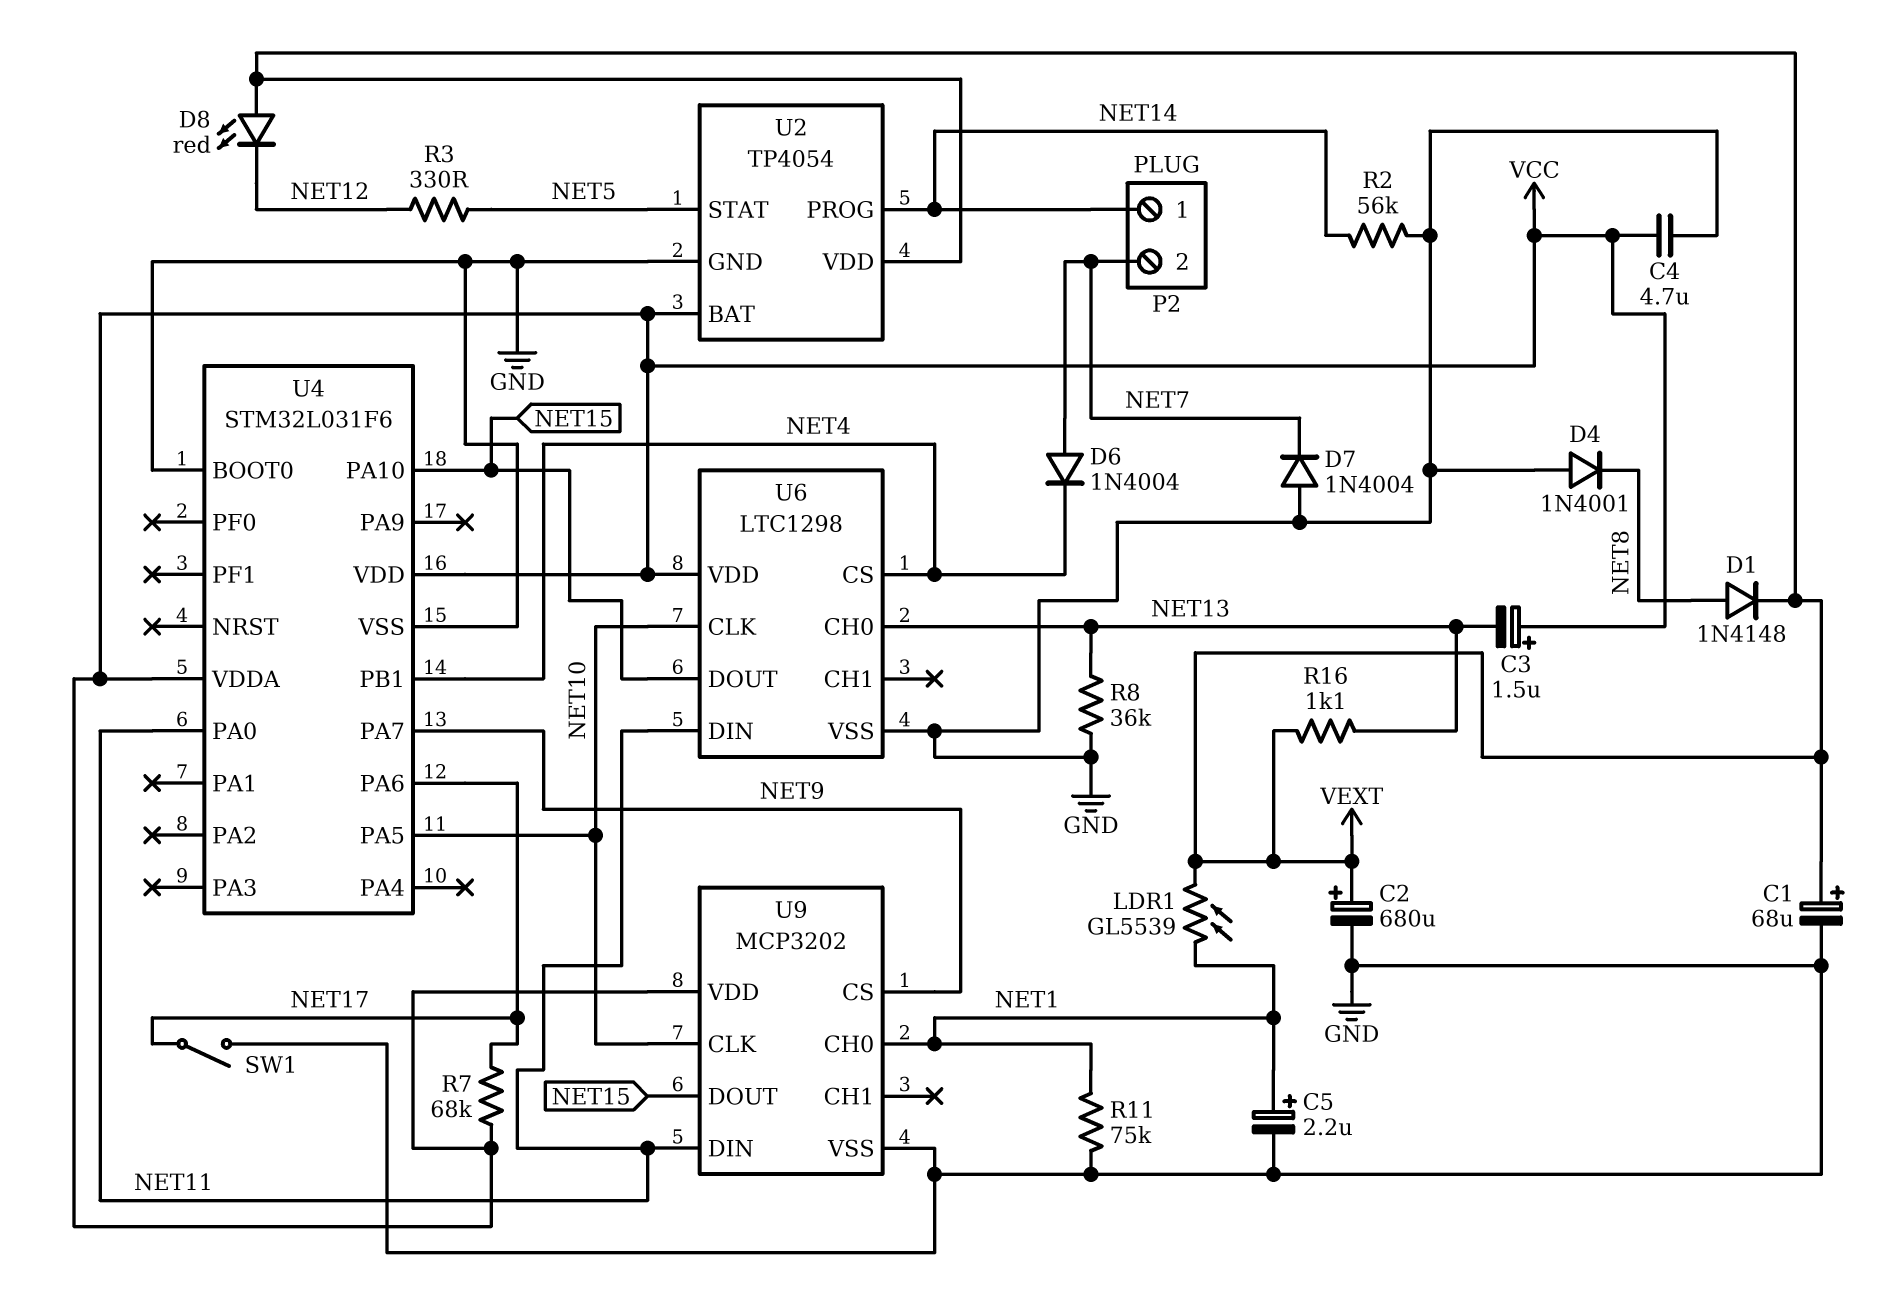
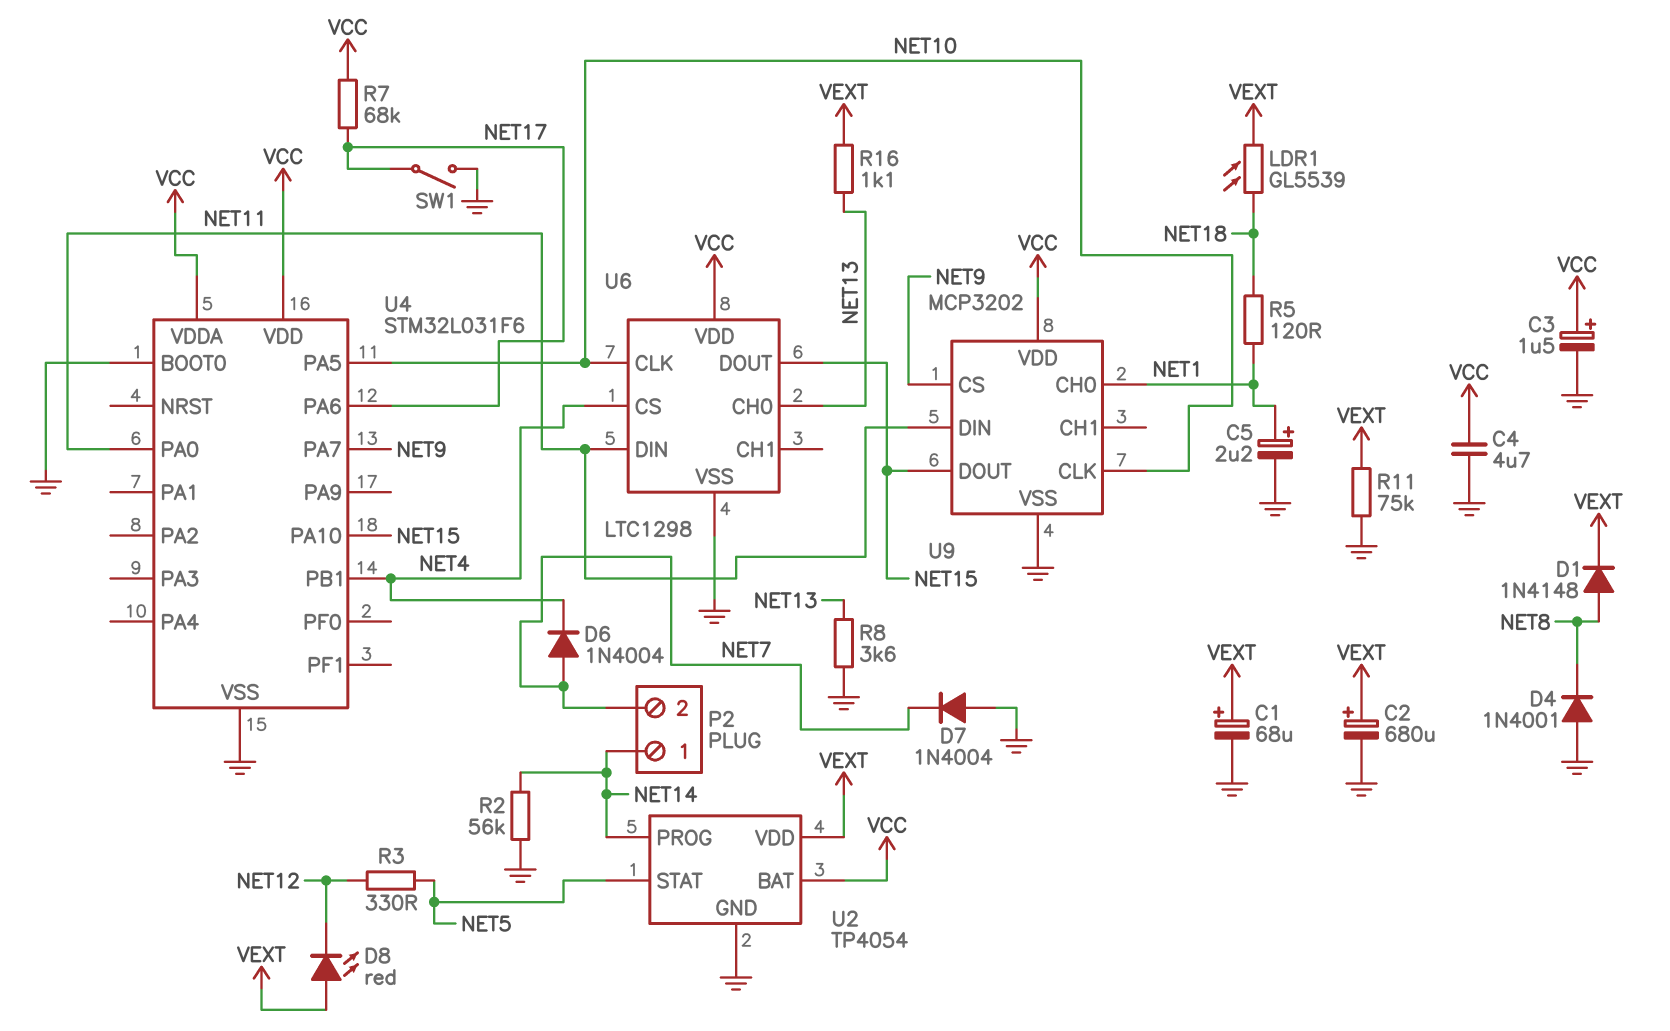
C3: 1.5uF (plus VCC, minus NET13) -> 1.5uF (plus VCC, minus GND)
LDR1: GL5539 (NET1, VEXT) -> GL5539 (NET18, VEXT)
R5: none -> 120 (NET1, NET18)
R8: 36k (GND, NET13) -> 3.6k (GND, NET13)
R11: 75k (GND, NET1) -> 75k (GND, VEXT)

